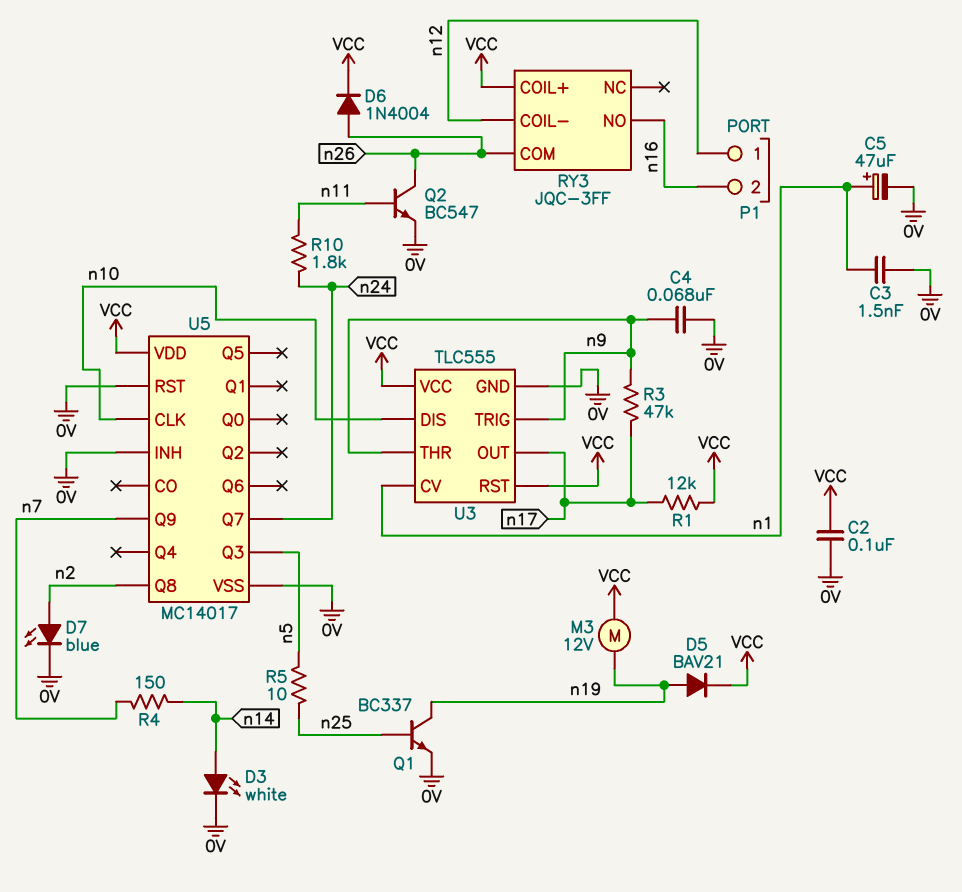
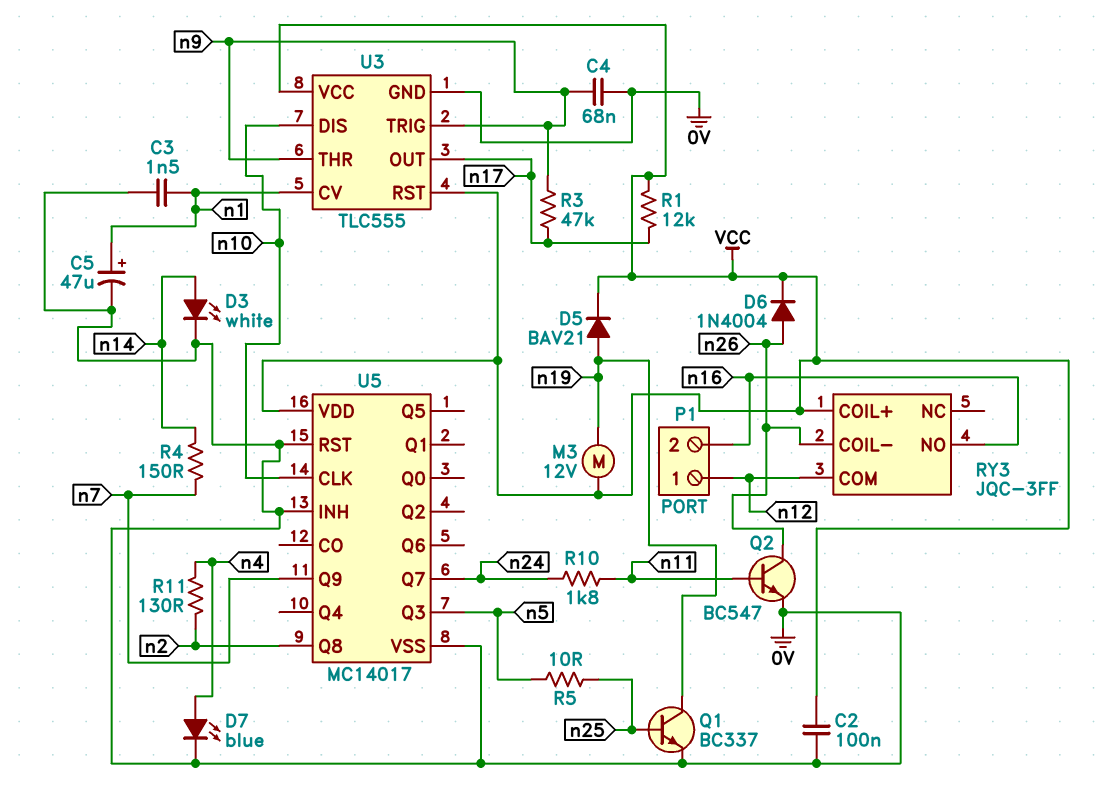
D7: LED blue (A n2, K 0V) -> LED blue (A n4, K 0V)
R11: none -> 130 (n2, n4)
RY3 pin COIL-: n12 -> n26
RY3 pin COM: n26 -> n12

